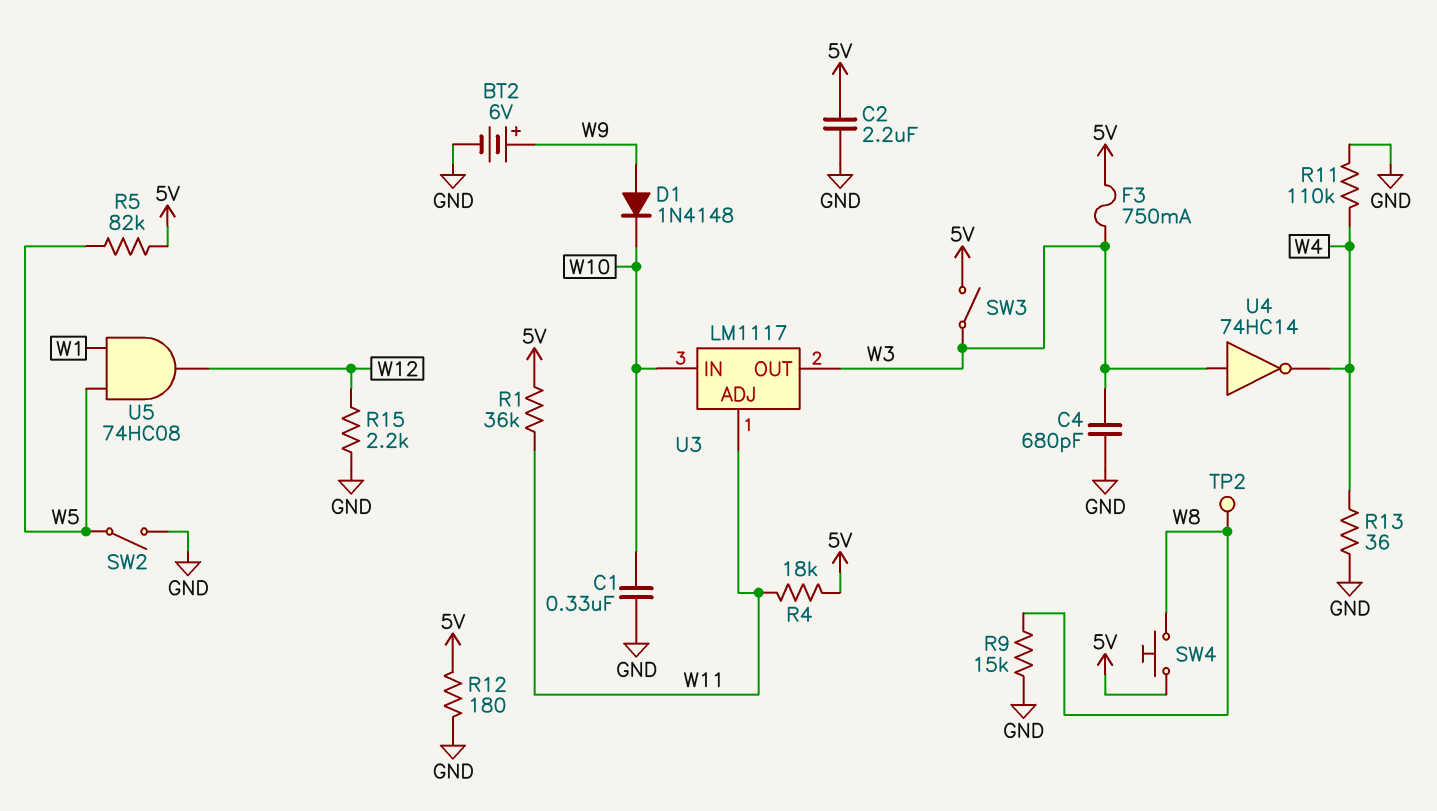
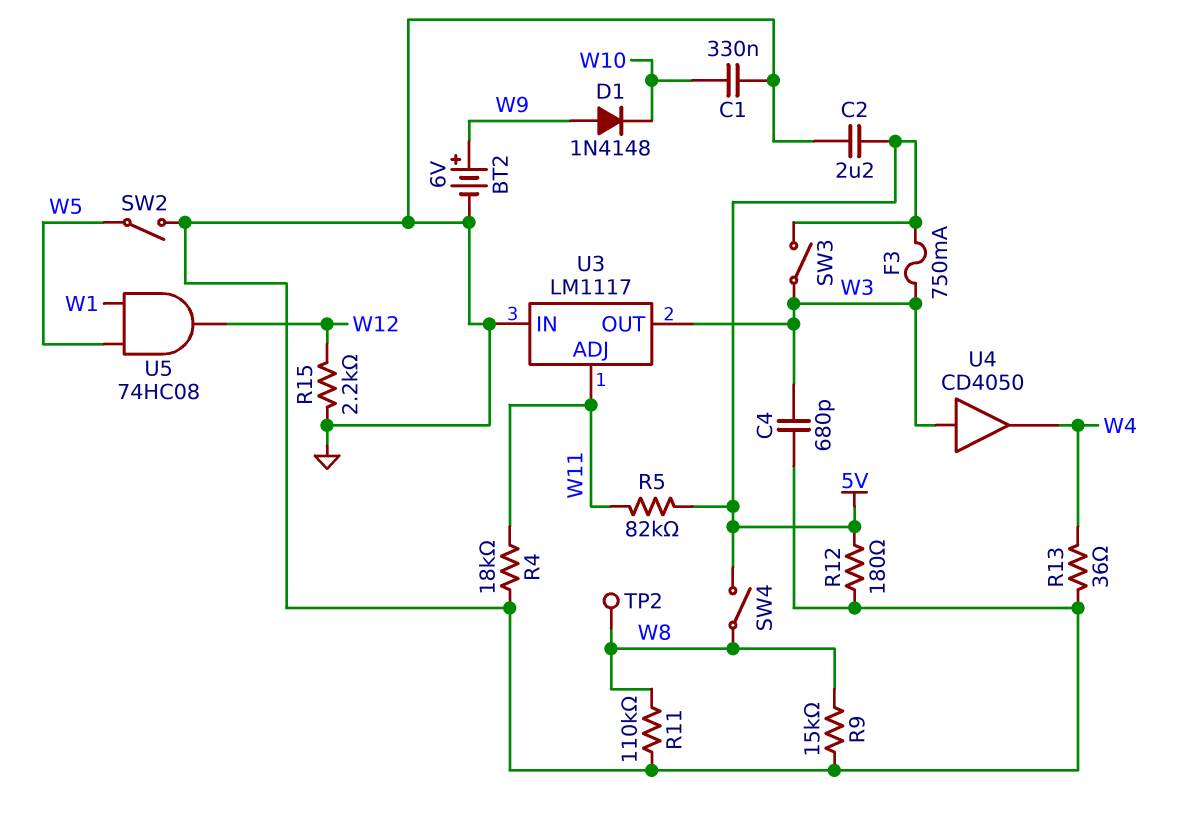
R1: 36k (5V, W11) -> none
R4: 18k (5V, W11) -> 18k (GND, W11)
R5: 82k (5V, W5) -> 82k (5V, W11)
R11: 110k (GND, W4) -> 110k (GND, W8)
SW4: button (5V, W8) -> switch (5V, W8)
U3 pin IN: W10 -> GND
U4: NOT 74HC14 (in W3, out W4) -> buffer CD4050 (in W3, out W4)

